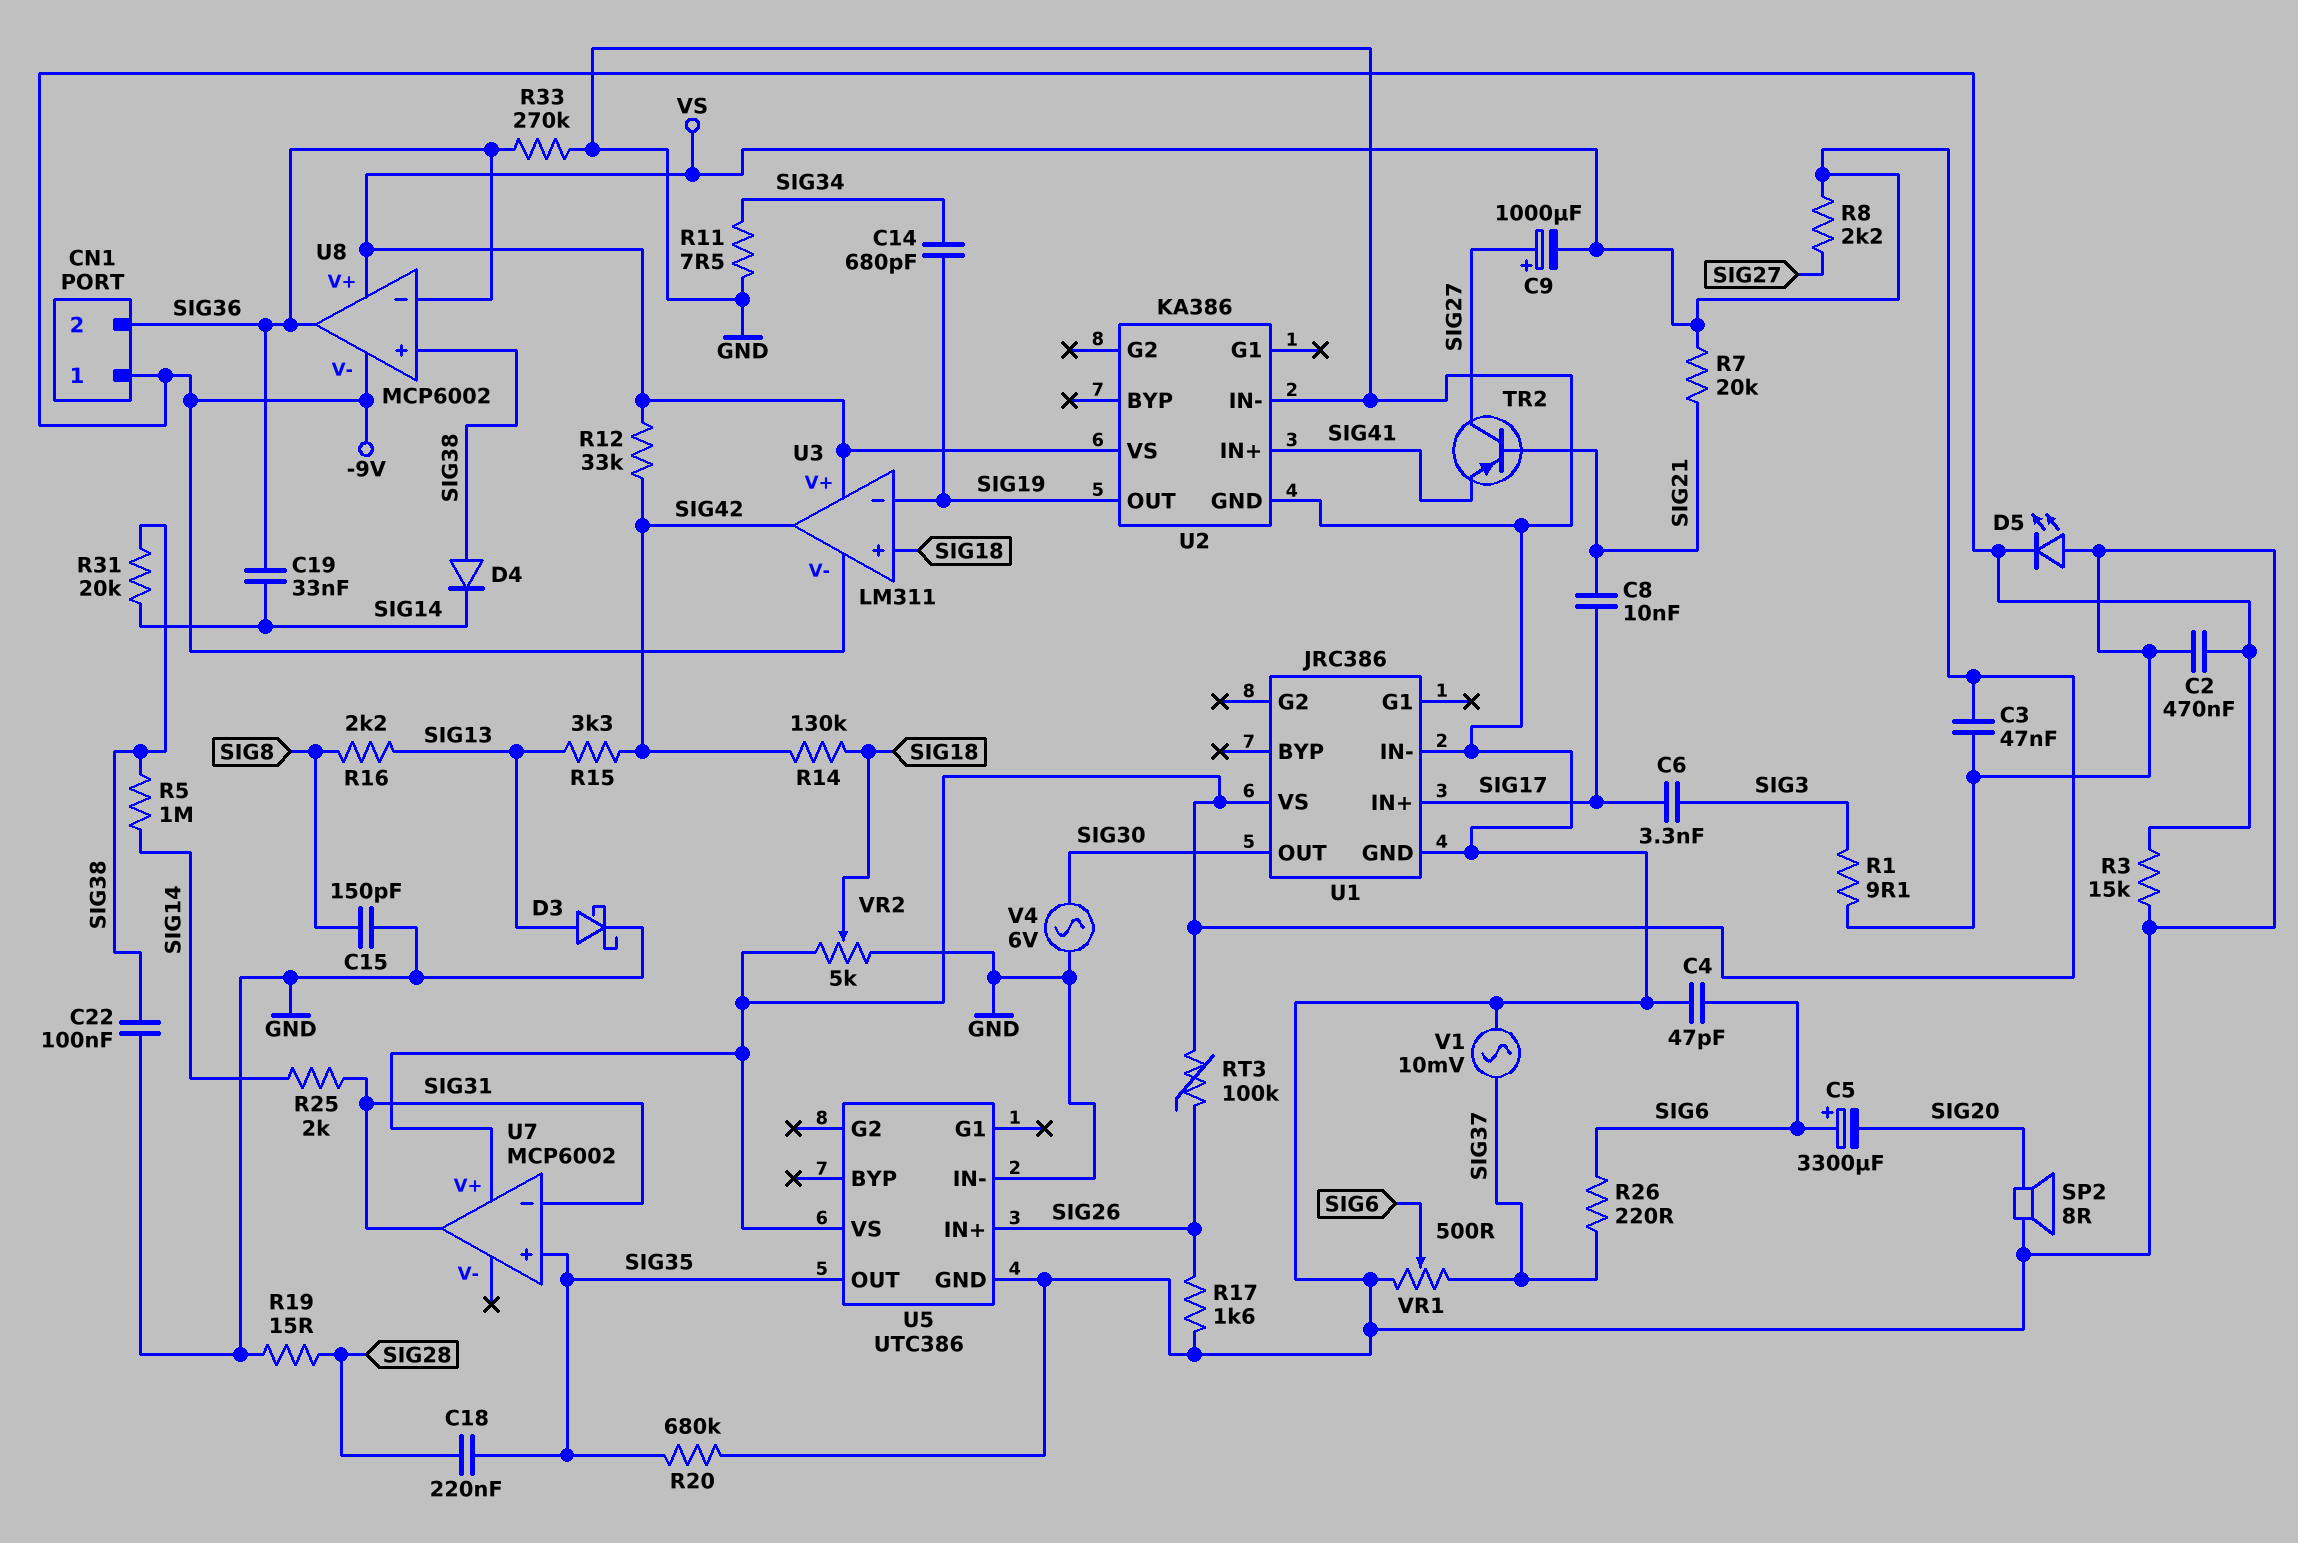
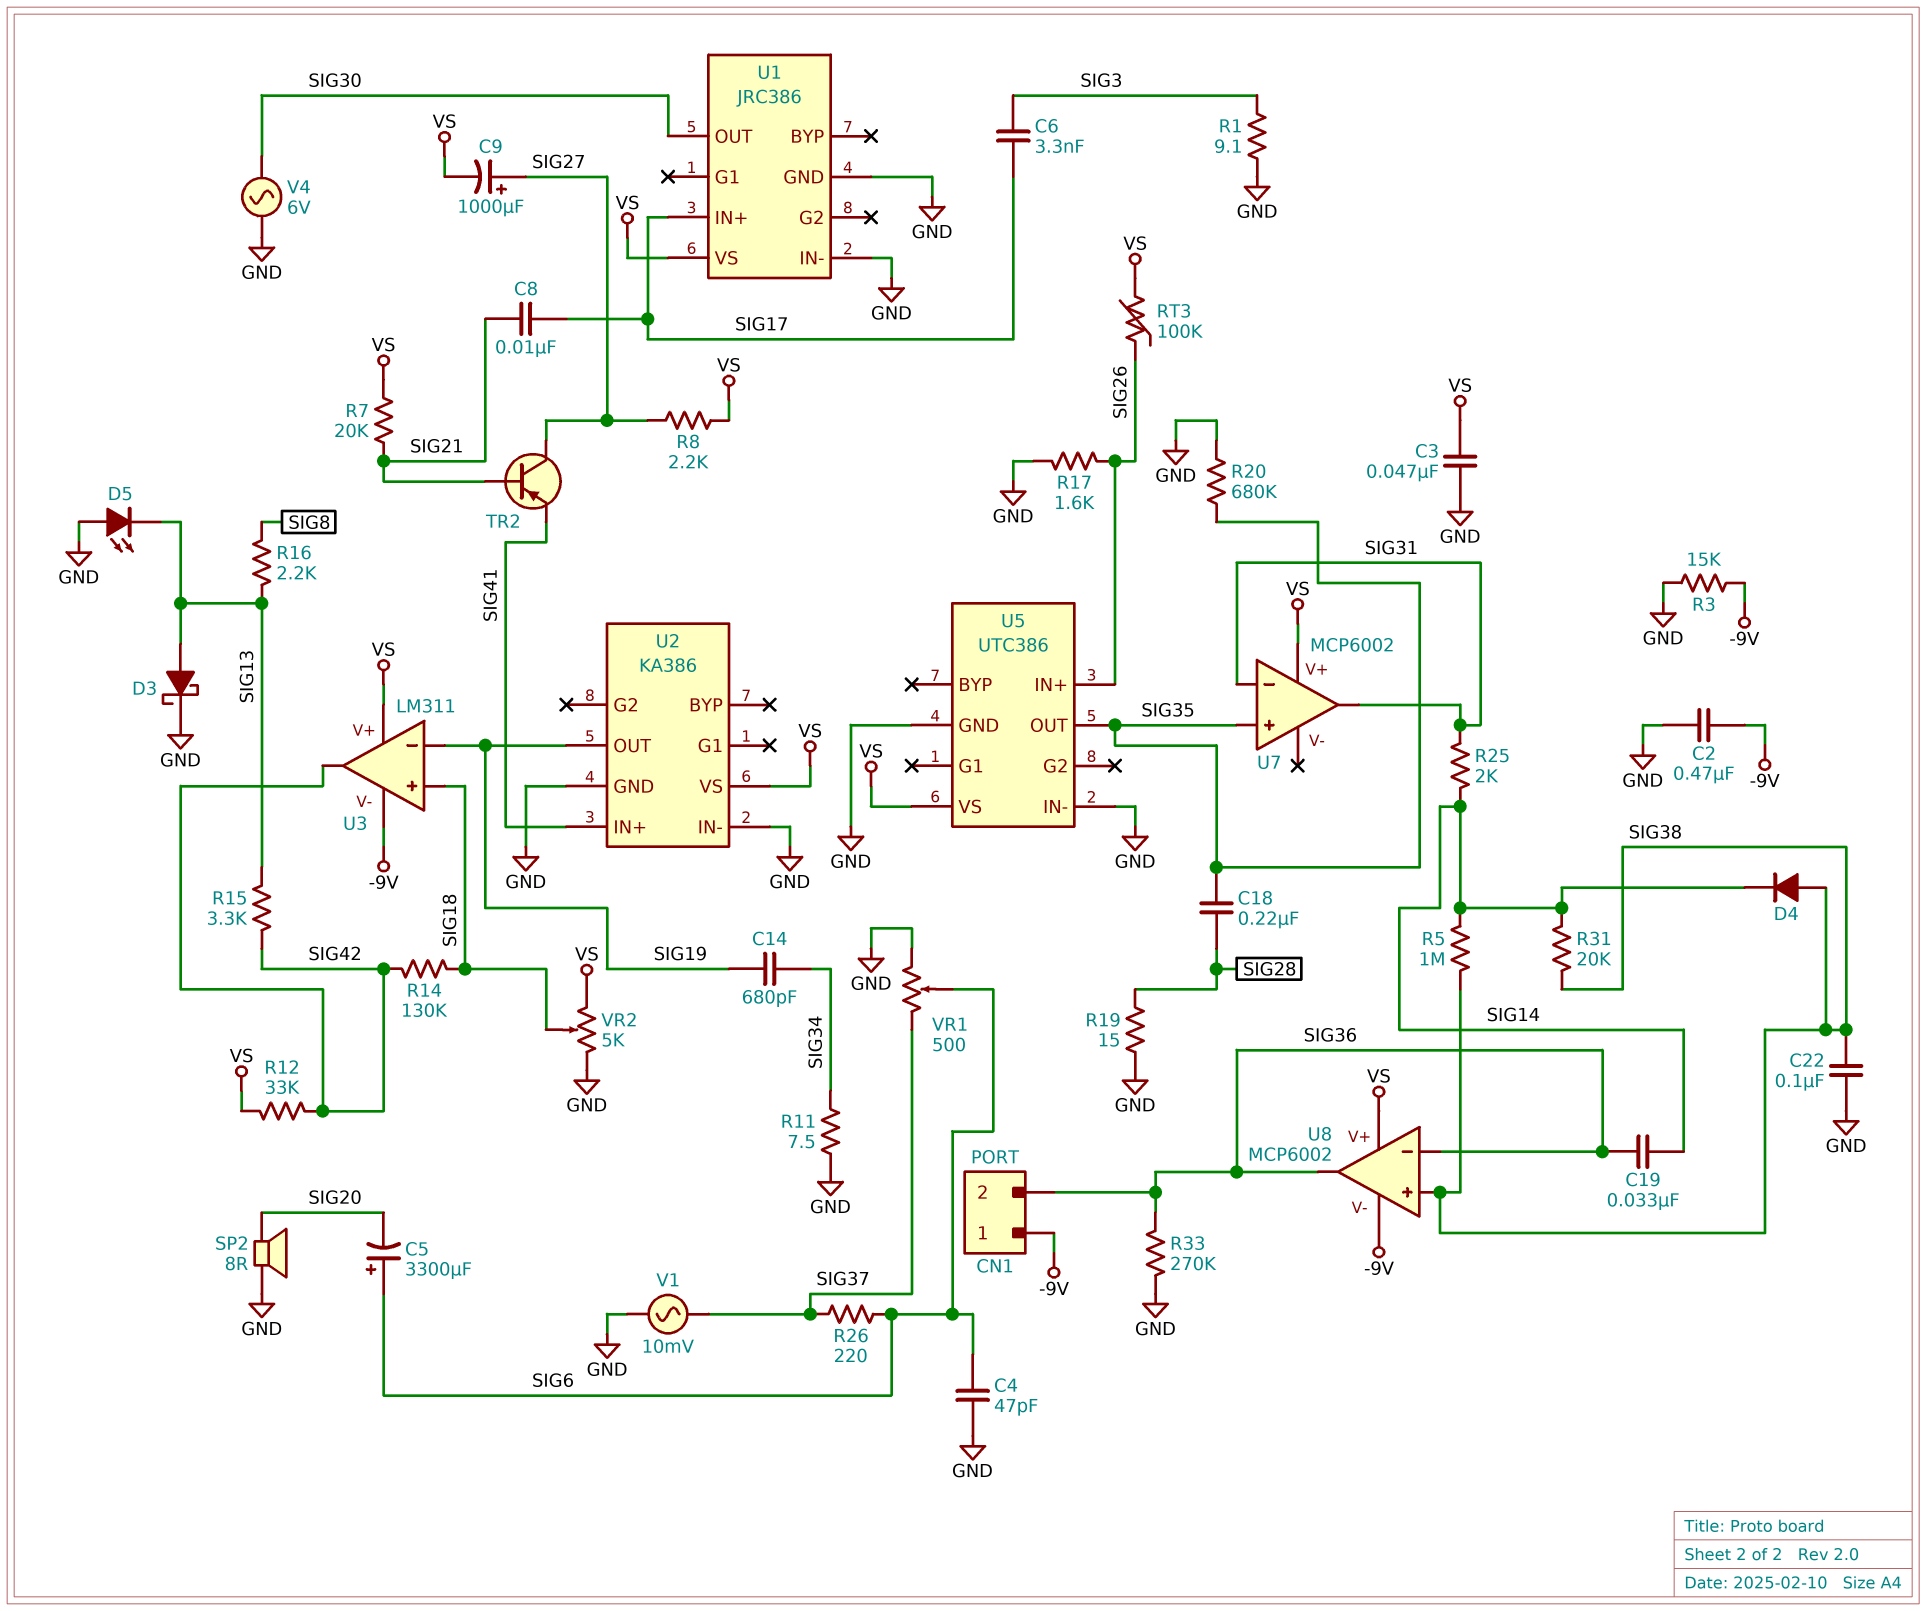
C15: 150pF (GND, SIG8) -> none
D5: LED (A GND, K -9V) -> LED (A GND, K SIG13)

